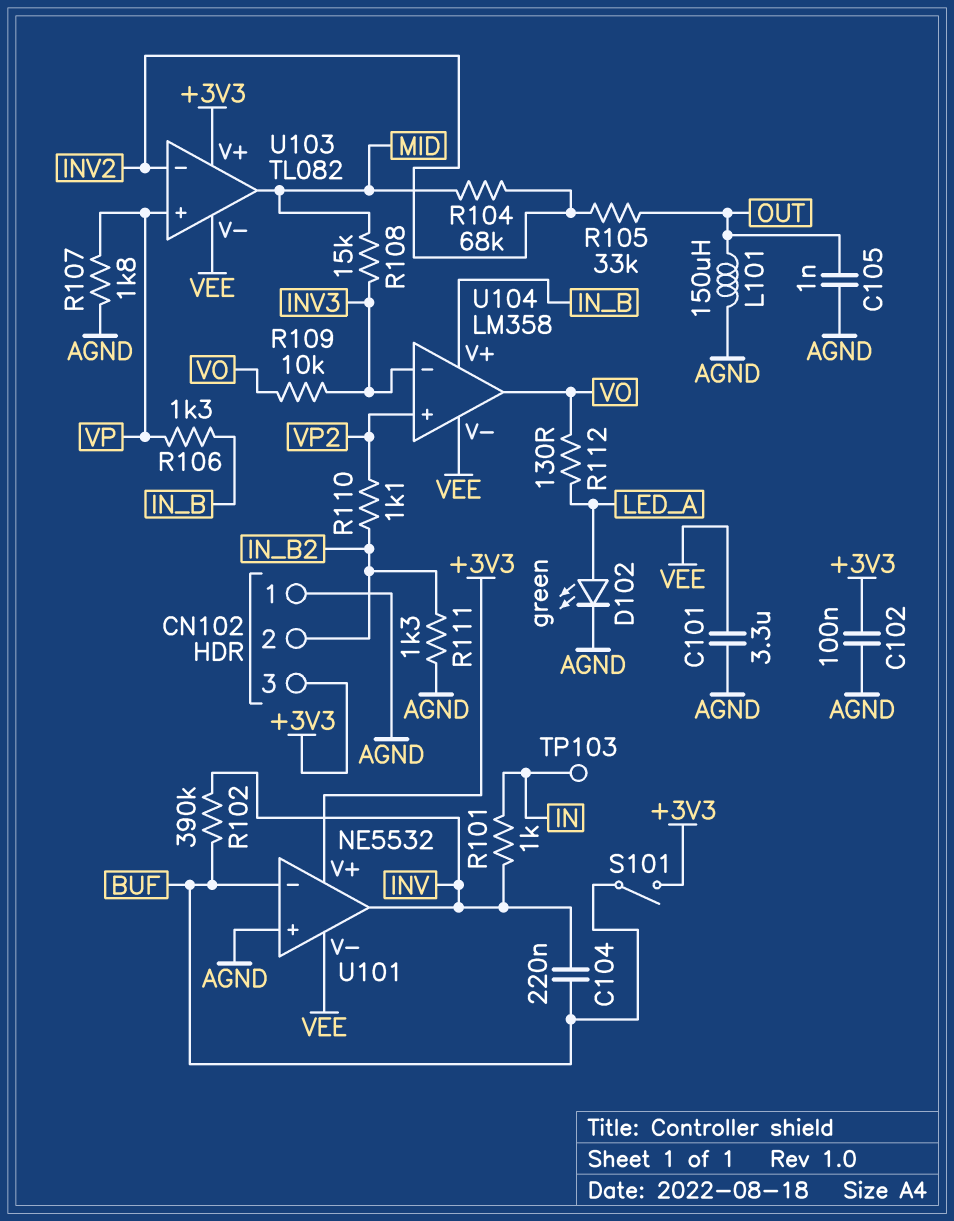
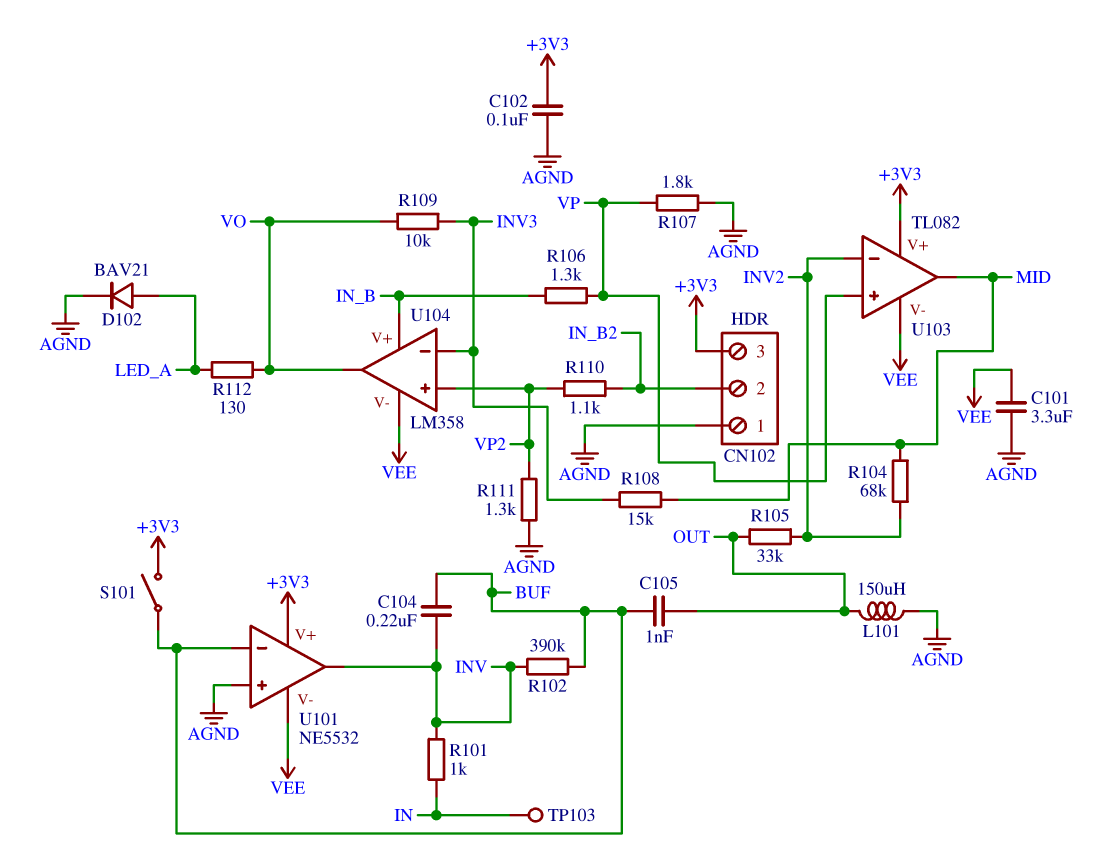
C105: 1nF (AGND, OUT) -> 1nF (BUF, OUT)
D102: LED green (A LED_A, K AGND) -> diode BAV21 (A LED_A, K AGND)
R111: 1.3k (AGND, IN_B2) -> 1.3k (AGND, VP2)

